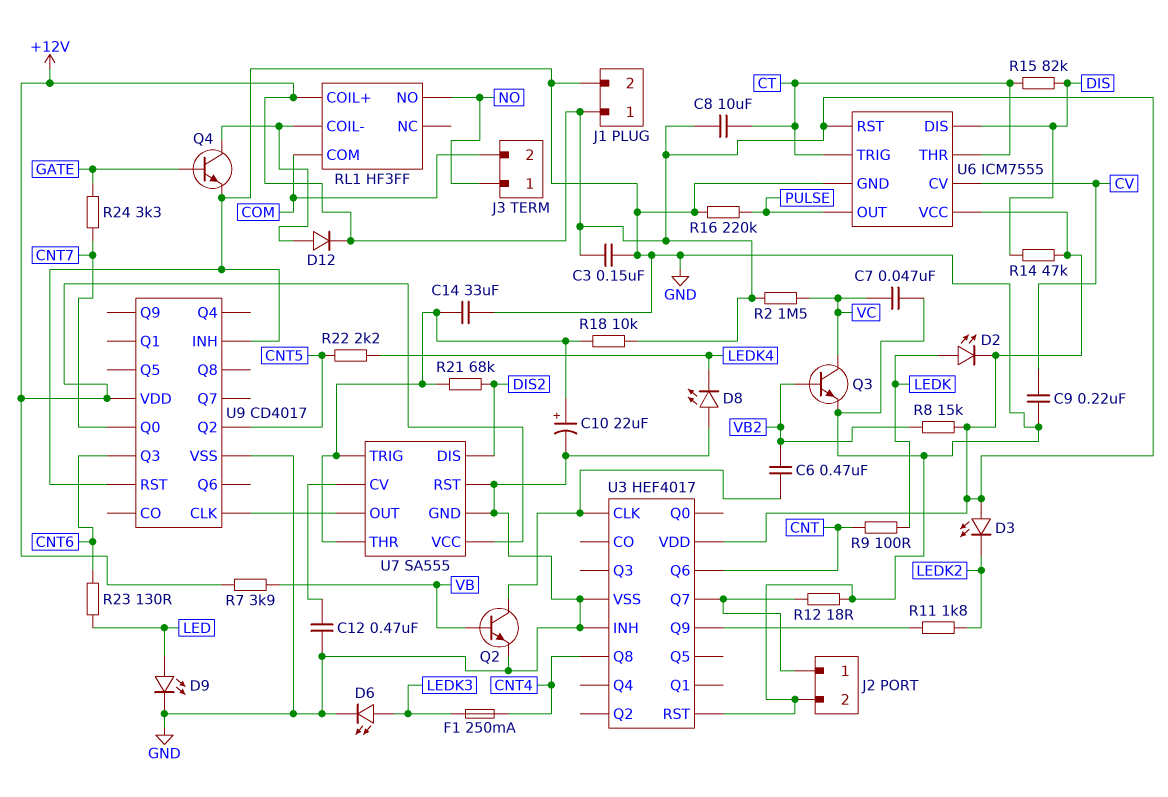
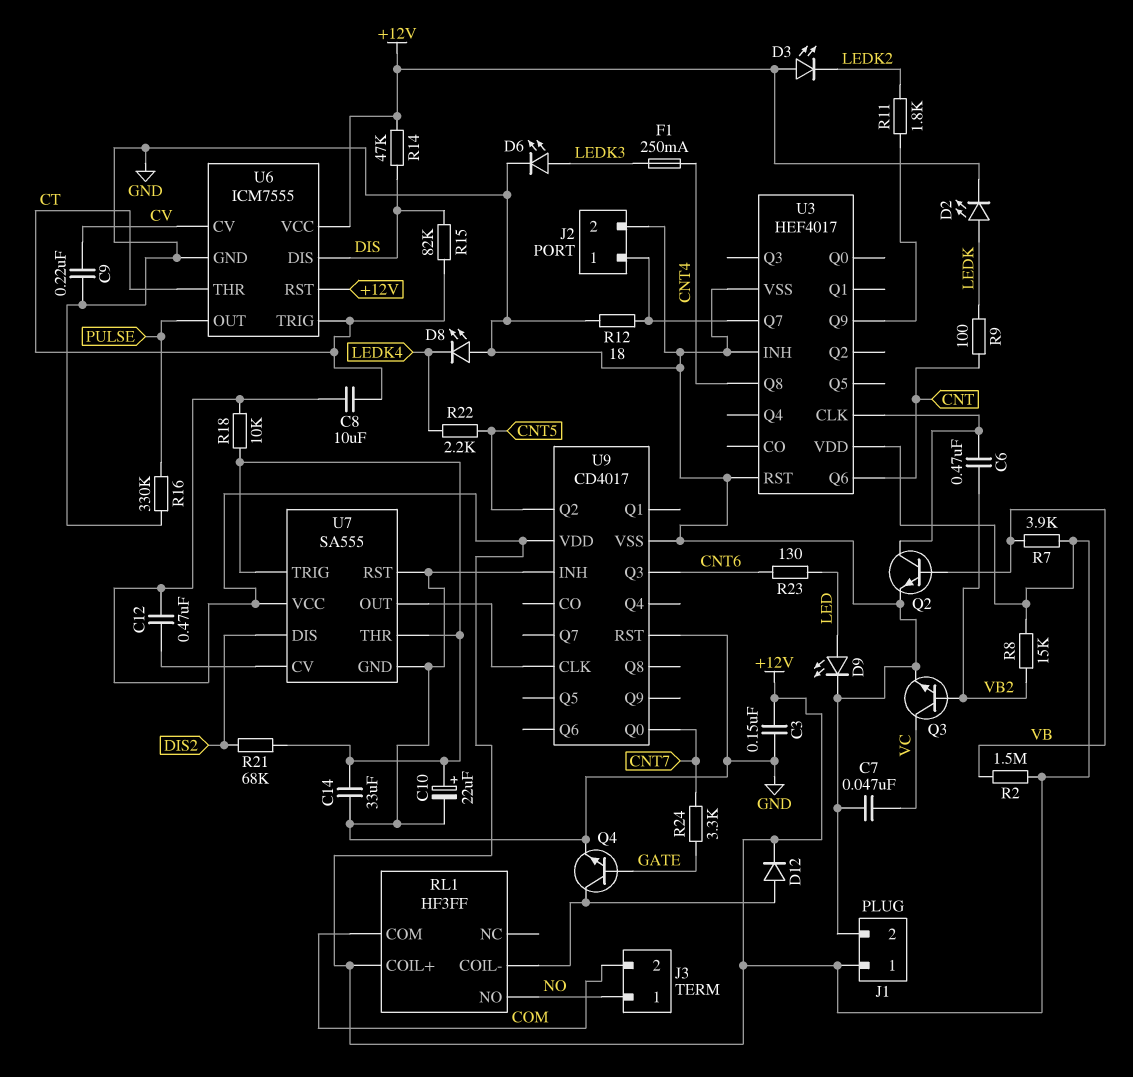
C12: 470nF (GND, U7/CV) -> 470nF (+12V, U7/CV)
R2: 1.5M (+12V, VC) -> 1.5M (+12V, VB)
R16: 220k (GND, PULSE) -> 330k (GND, PULSE)

